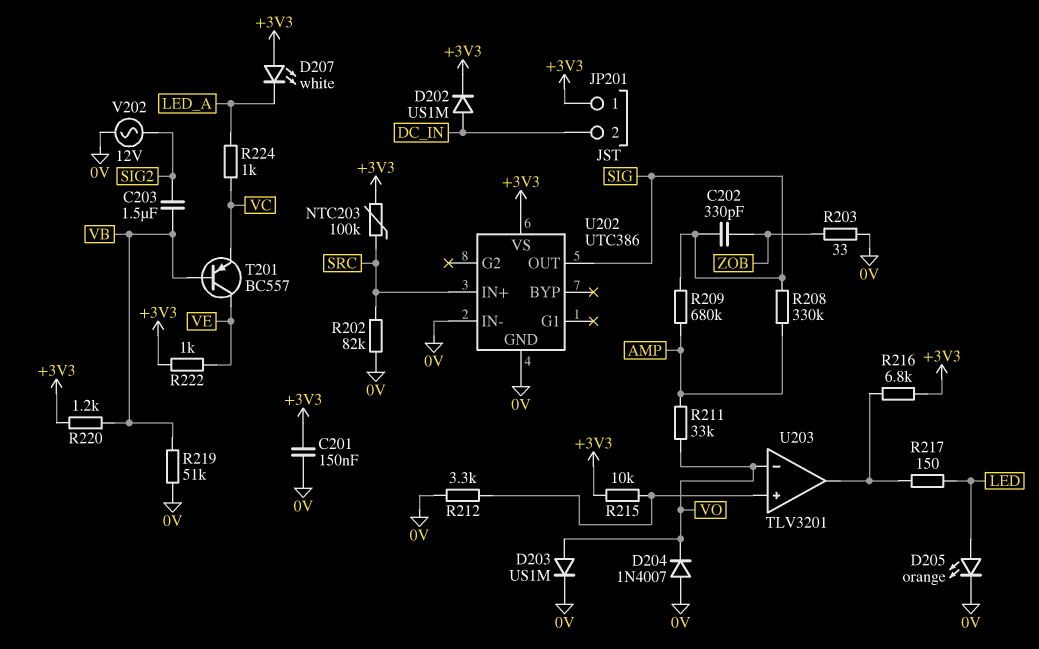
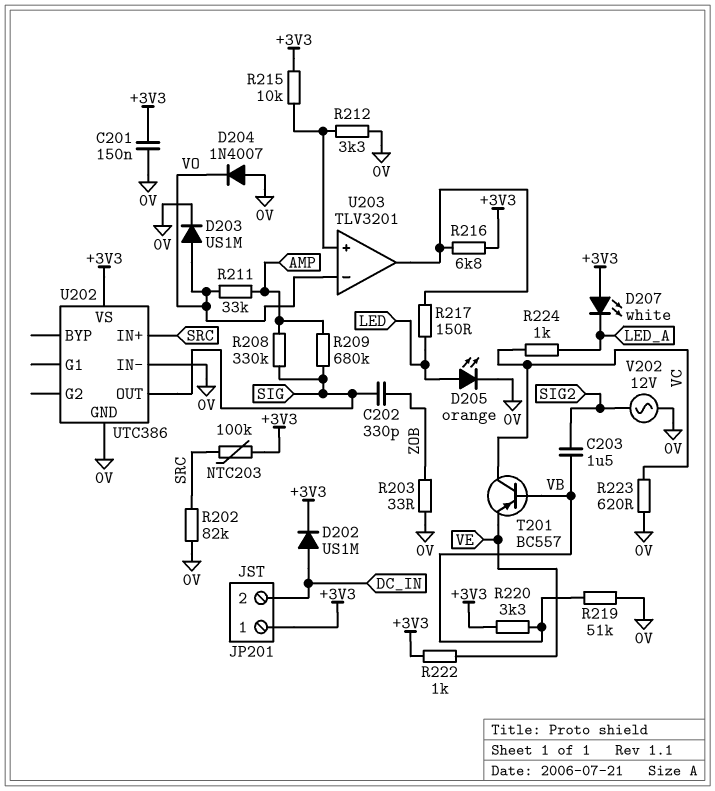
R220: 1.2k (+3V3, VB) -> 3.3k (+3V3, VB)
R223: none -> 620 (0V, VC)
T201: PNP BC557 (B VB, C VE, E VC) -> PNP BC557 (B VB, C VC, E VE)

